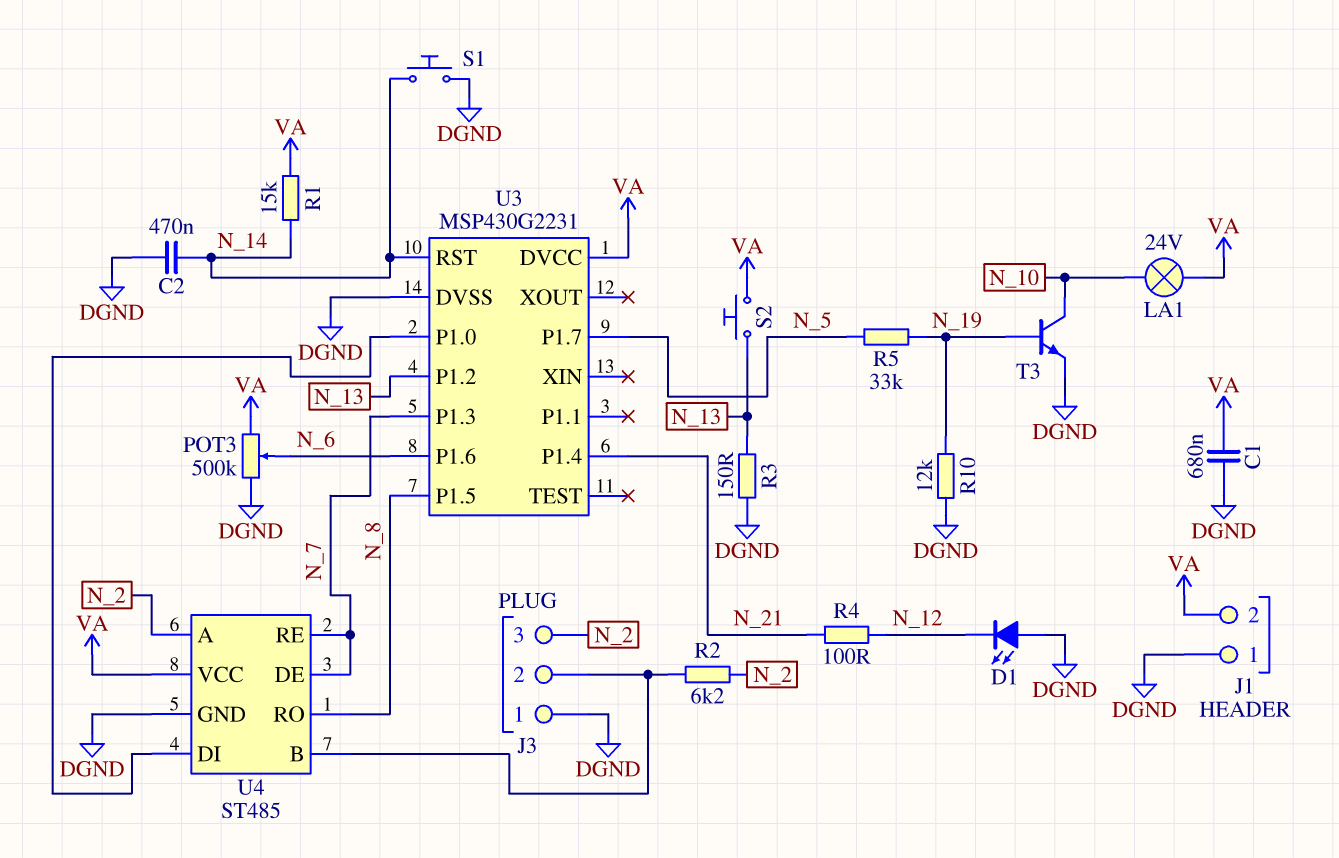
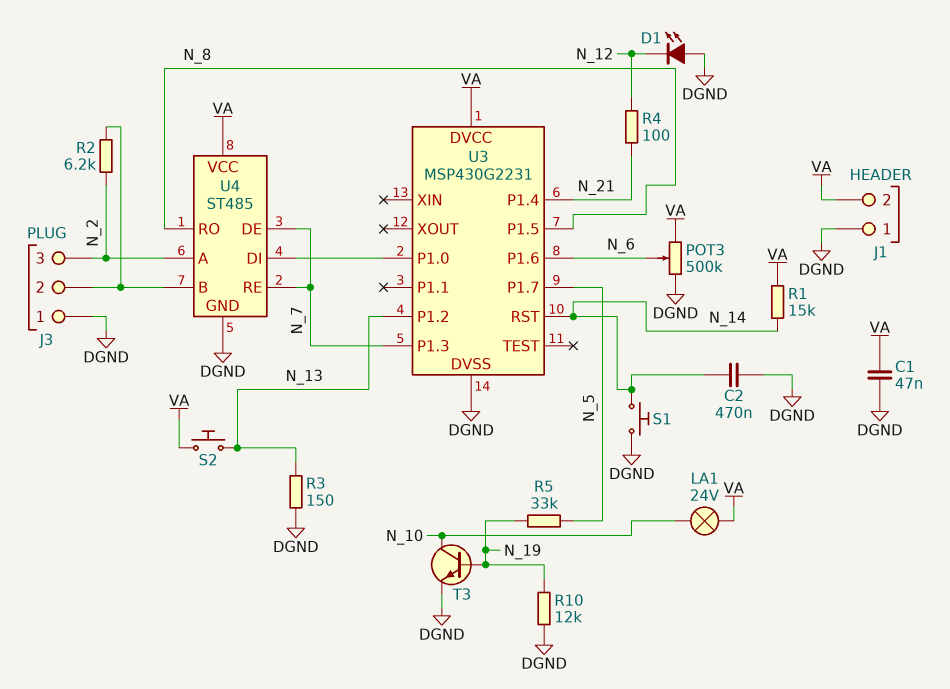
C1: 680nF (DGND, VA) -> 47nF (DGND, VA)

